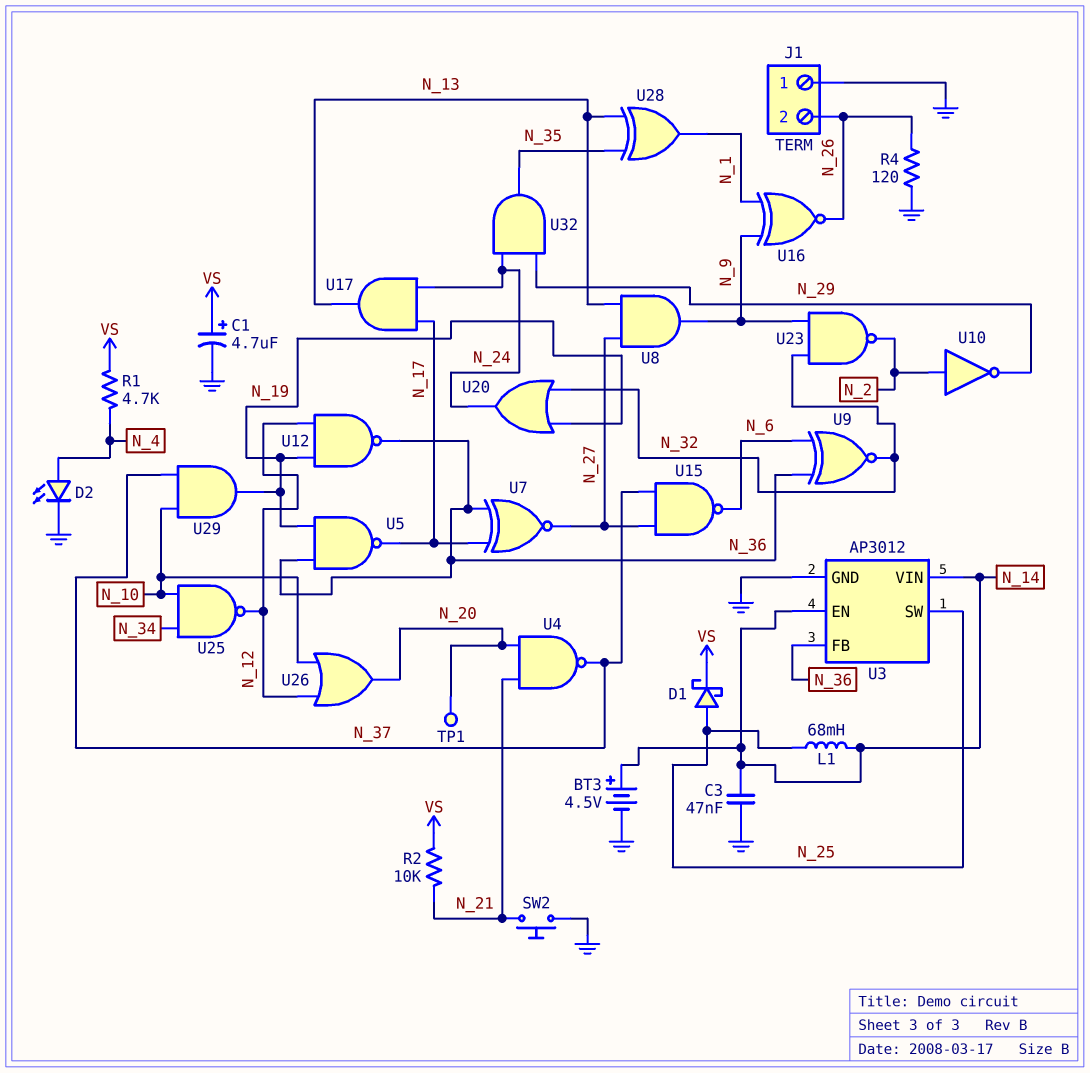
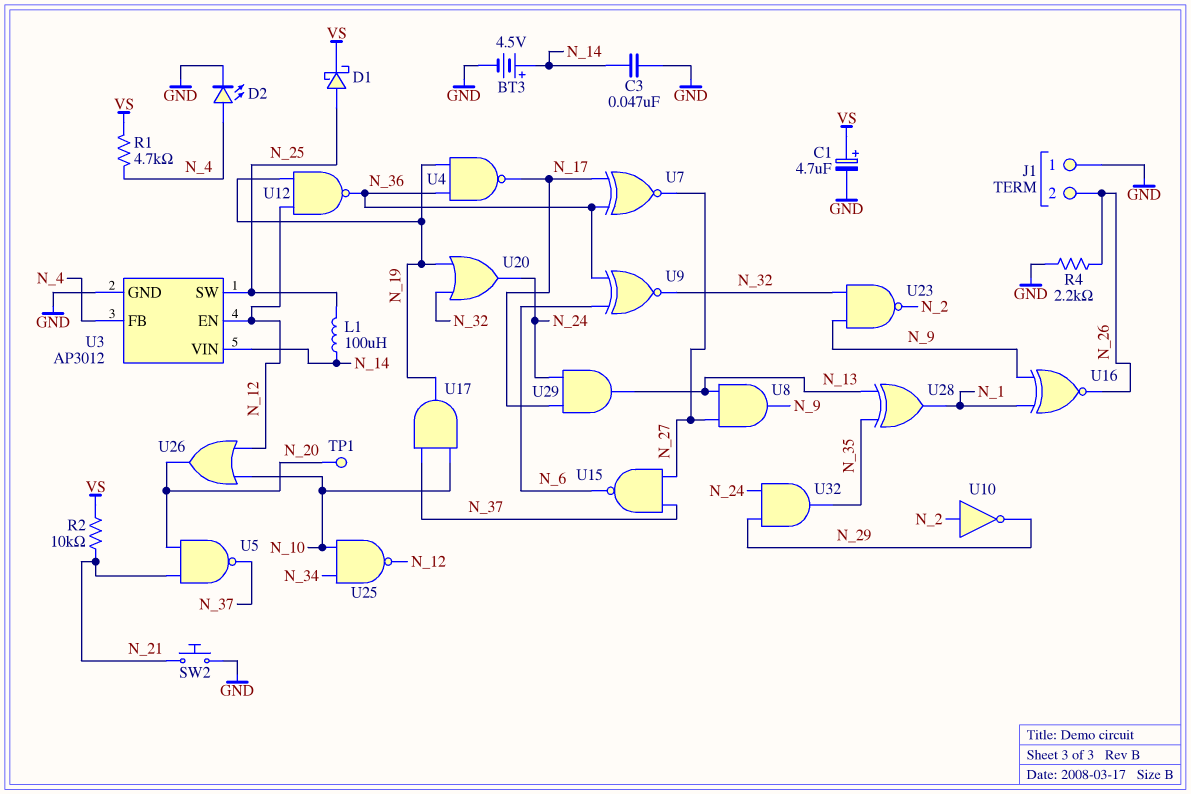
L1: 68mH (N_14, N_25) -> 100uH (N_14, N_25)
R4: 120 (GND, N_26) -> 2.2k (GND, N_26)
U3 pin EN: N_14 -> N_12
U3 pin FB: N_36 -> N_4
U4: NAND (in N_20, in N_21, out N_37) -> NAND (in N_19, in N_36, out N_17)
U5: NAND (in N_19, in N_36, out N_17) -> NAND (in N_20, in N_21, out N_37)
U17: AND (in N_17, in N_24, out N_13) -> AND (in N_10, in N_37, out N_19)
U29: AND (in N_10, in N_37, out N_19) -> AND (in N_17, in N_24, out N_13)

